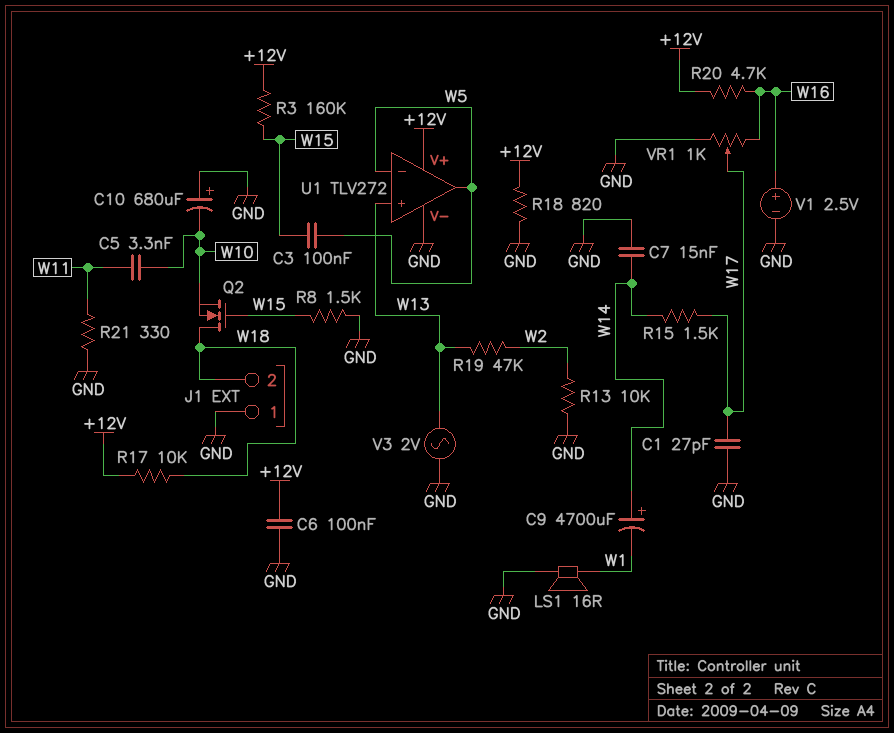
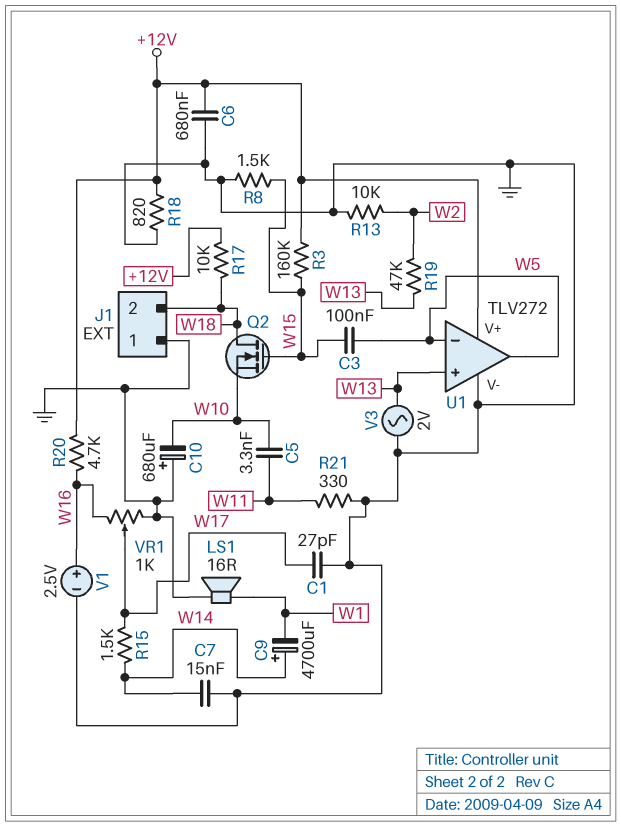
C6: 100nF (+12V, GND) -> 680nF (+12V, GND)

